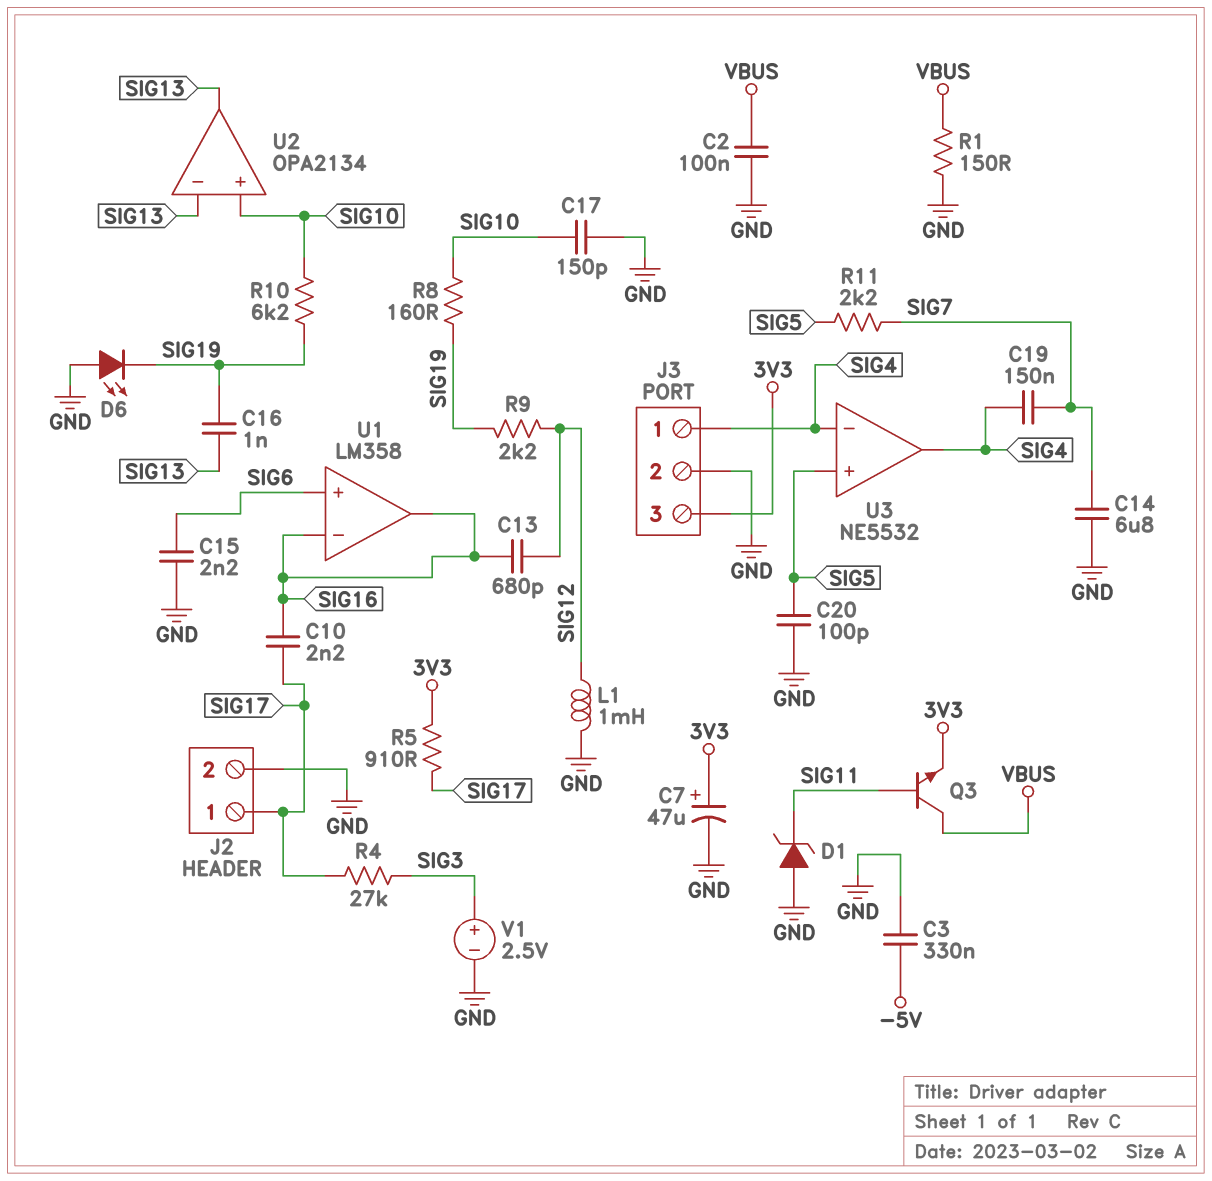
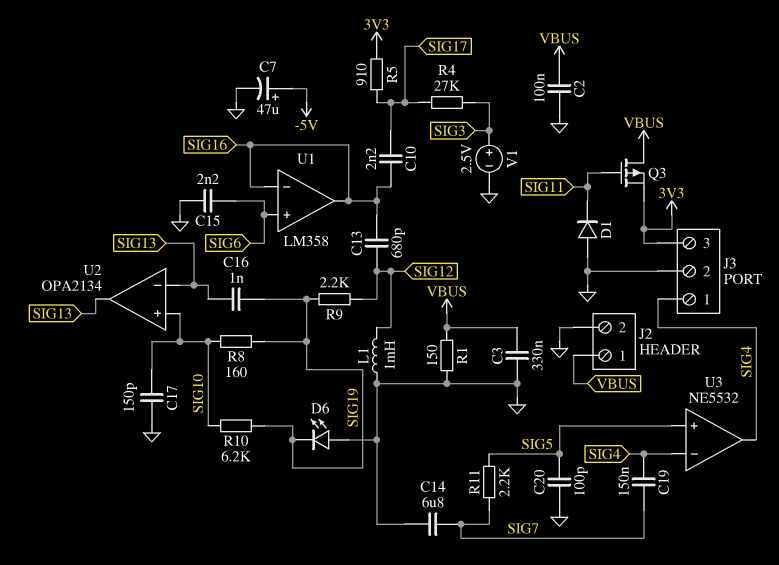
C3: 330nF (-5V, GND) -> 330nF (GND, VBUS)
C7: 47uF (plus 3V3, minus GND) -> 47uF (plus -5V, minus GND)
D1: zener (A GND, K SIG11) -> diode (A GND, K SIG11)
J2 pin 1: SIG17 -> VBUS
Q3: NPN (B SIG11, C VBUS, E 3V3) -> PMOS (G SIG11, D VBUS, S 3V3)

